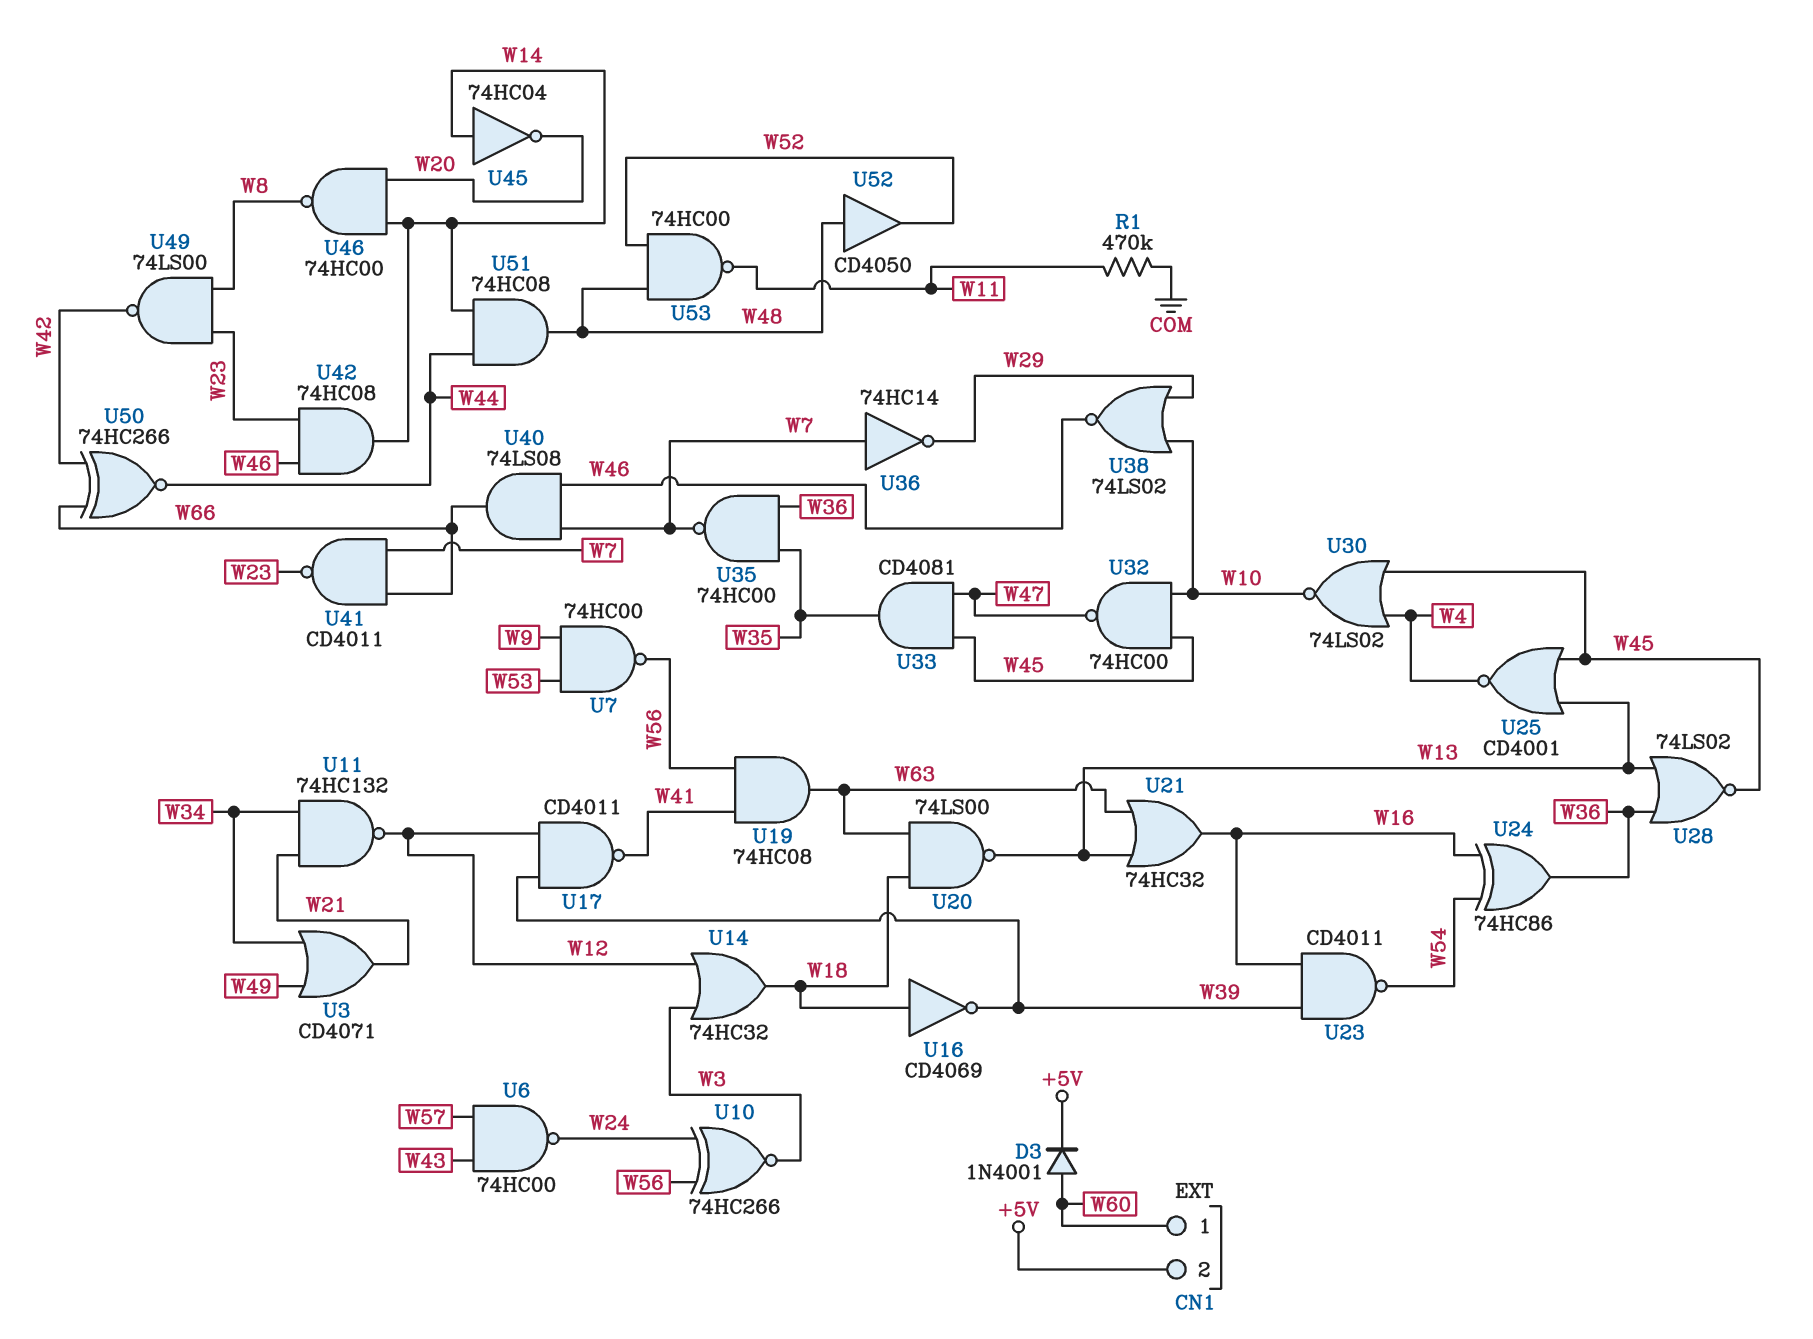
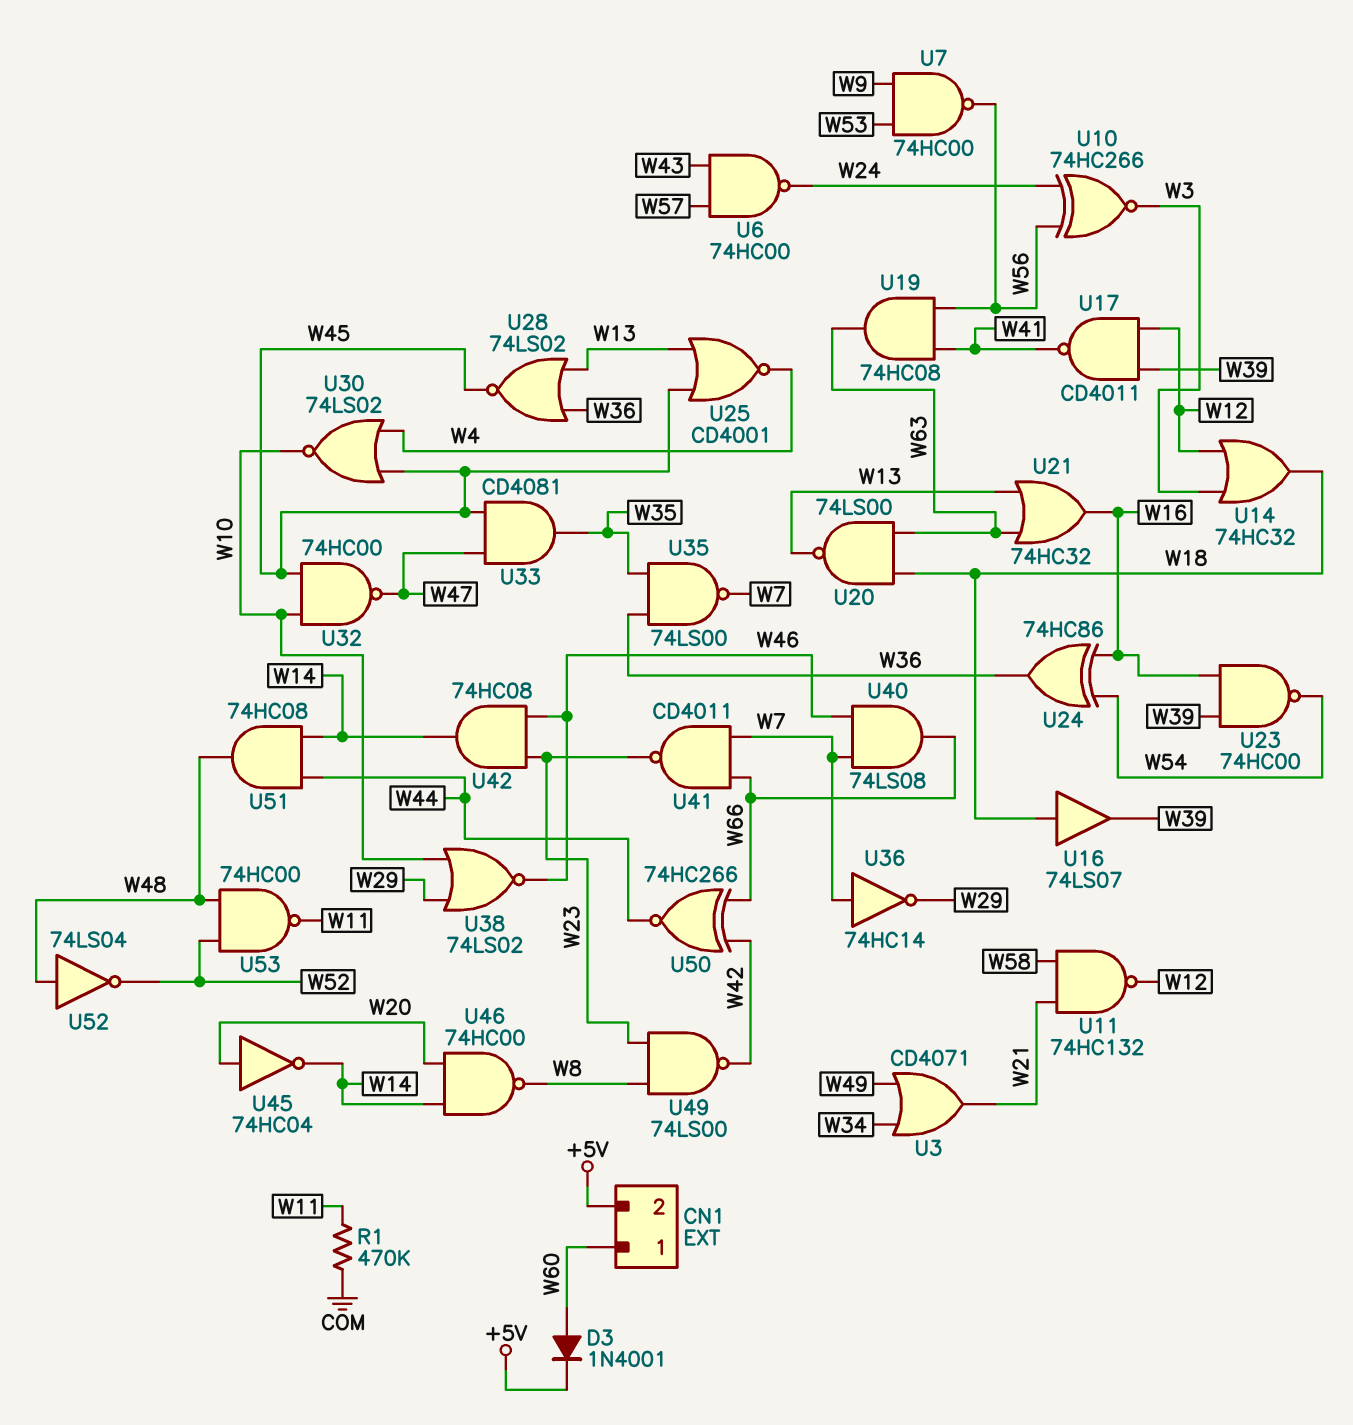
U11: NAND 74HC132 (in W21, in W34, out W12) -> NAND 74HC132 (in W21, in W58, out W12)
U16: NOT CD4069 (in W18, out W39) -> buffer 74LS07 (in W18, out W39)
U23: NAND CD4011 (in W16, in W39, out W54) -> NAND 74HC00 (in W16, in W39, out W54)
U35: NAND 74HC00 (in W35, in W36, out W7) -> NAND 74LS00 (in W35, in W36, out W7)
U45: NOT 74HC04 (in W14, out W20) -> NOT 74HC04 (in W20, out W14)
U52: buffer CD4050 (in W48, out W52) -> NOT 74LS04 (in W48, out W52)

